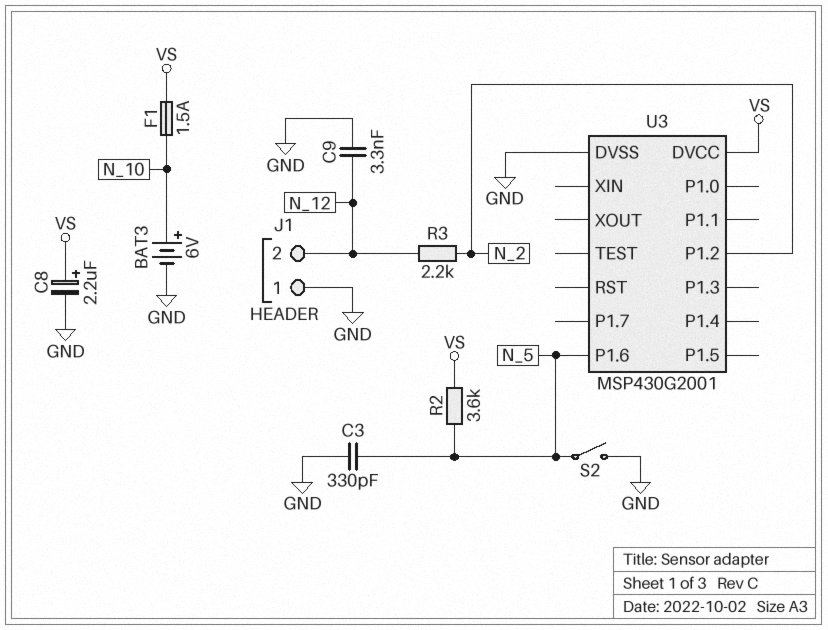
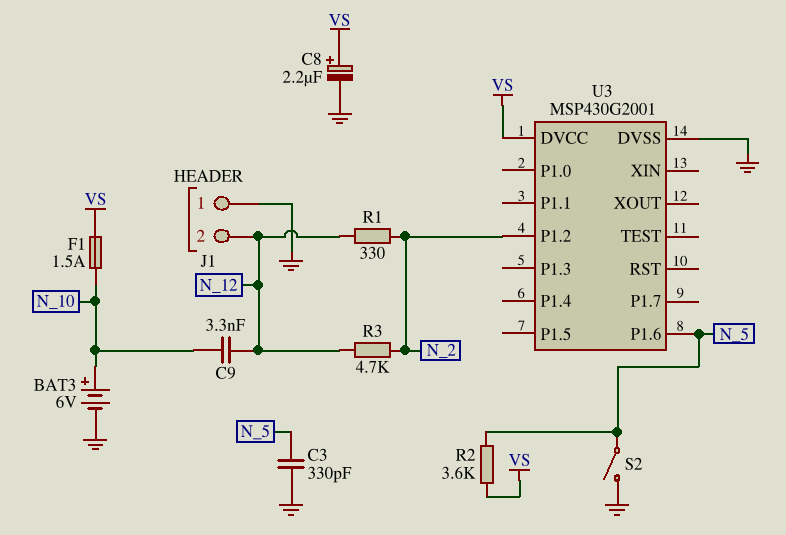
C9: 3.3nF (GND, N_12) -> 3.3nF (N_10, N_12)
R1: none -> 330 (N_2, N_12)
R3: 2.2k (N_2, N_12) -> 4.7k (N_2, N_12)

